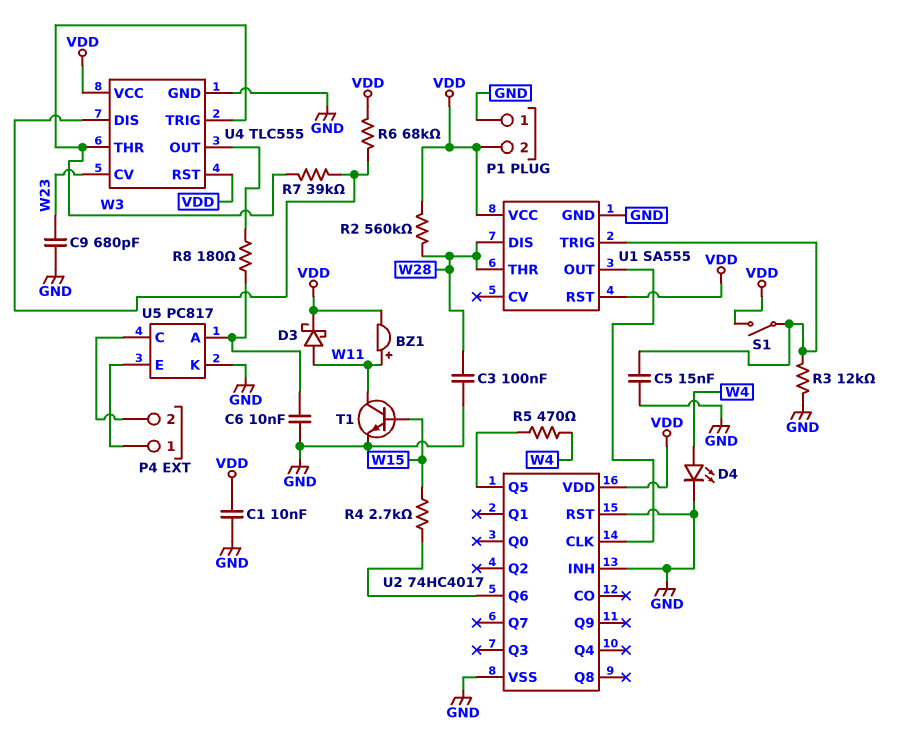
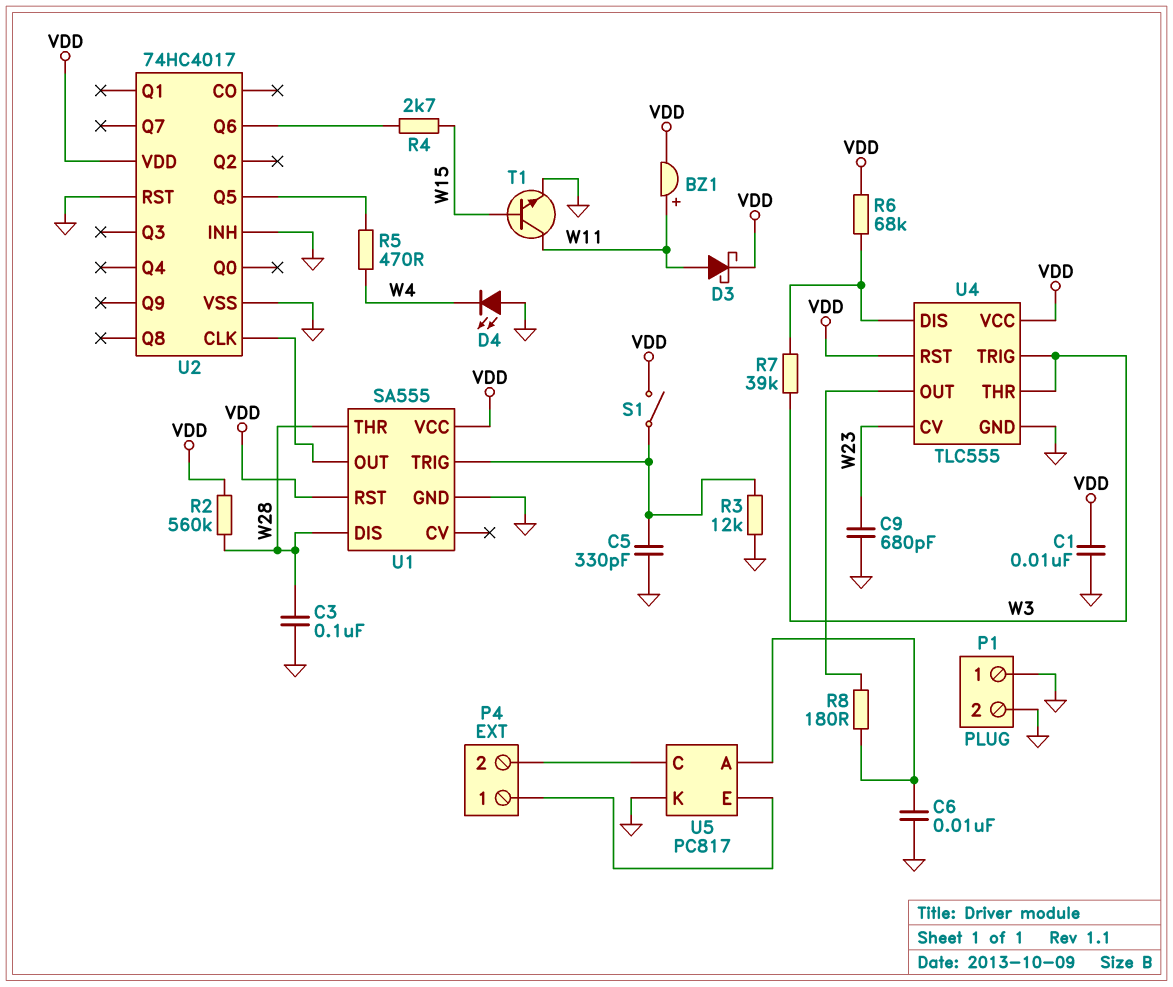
C5: 15nF (GND, U1/TRIG) -> 330pF (GND, U1/TRIG)
D4: LED (A W4, K GND) -> LED (A GND, K W4)
P1 pin 2: VDD -> GND

